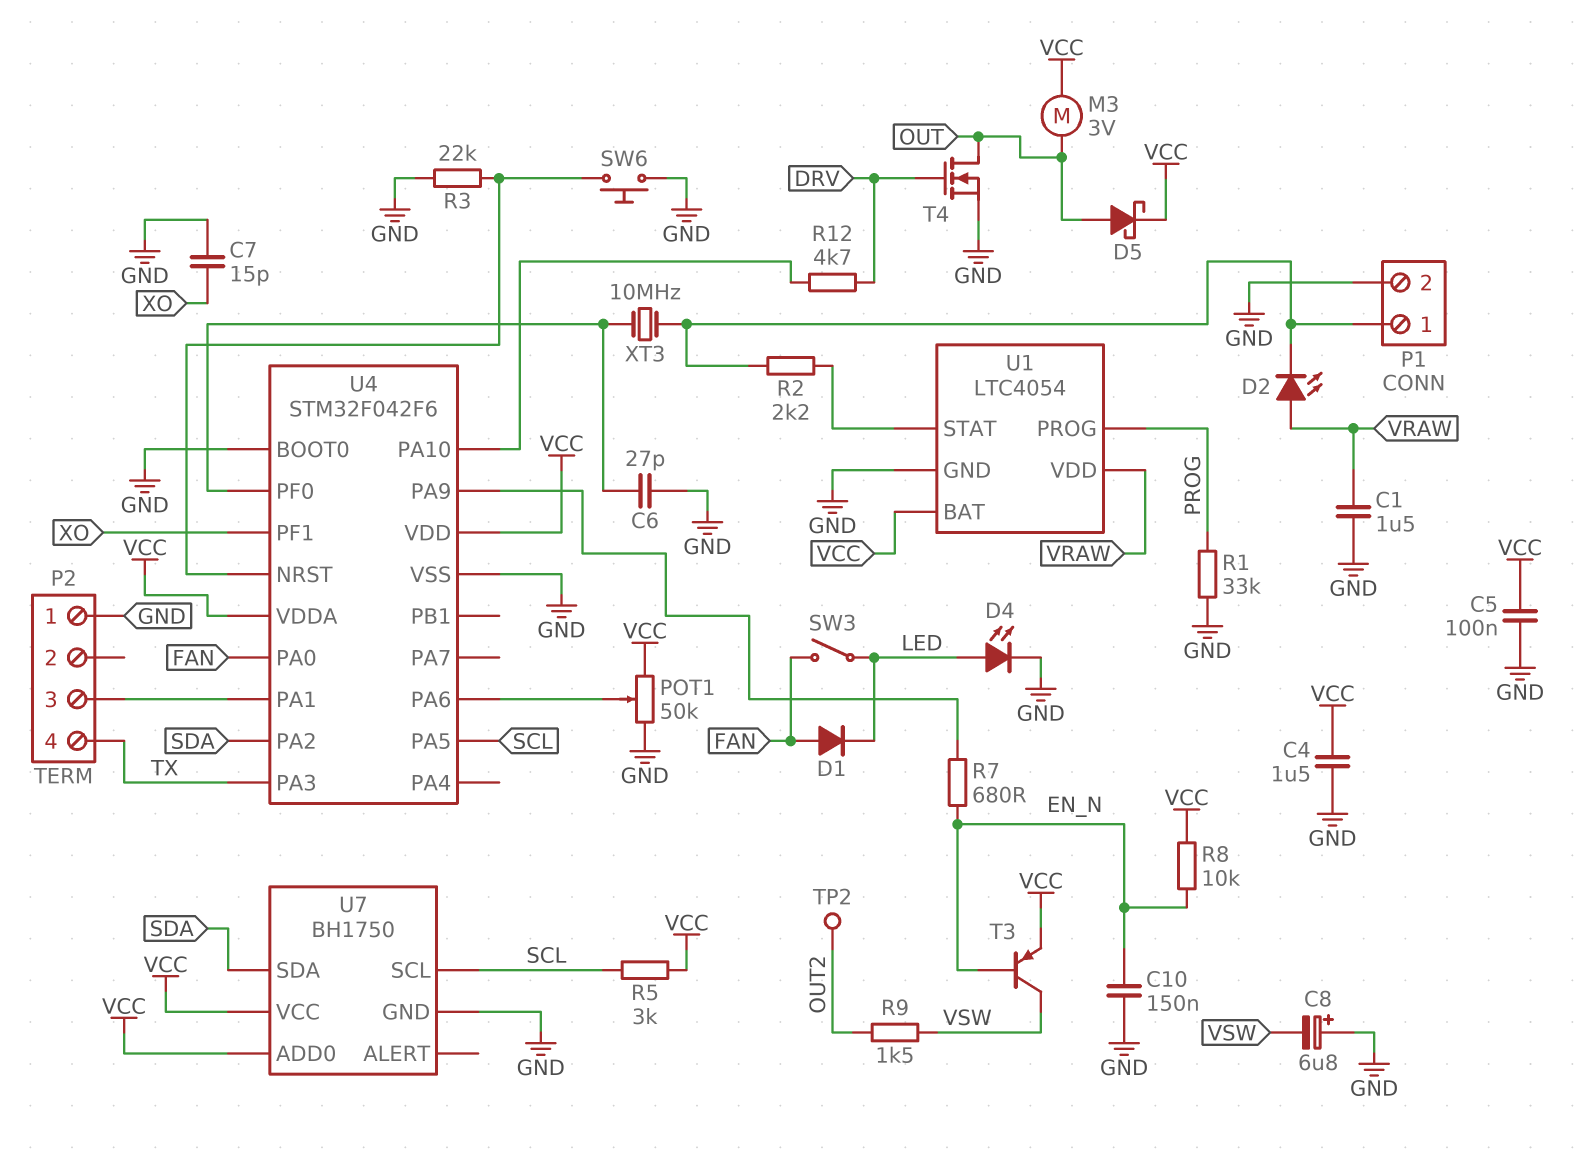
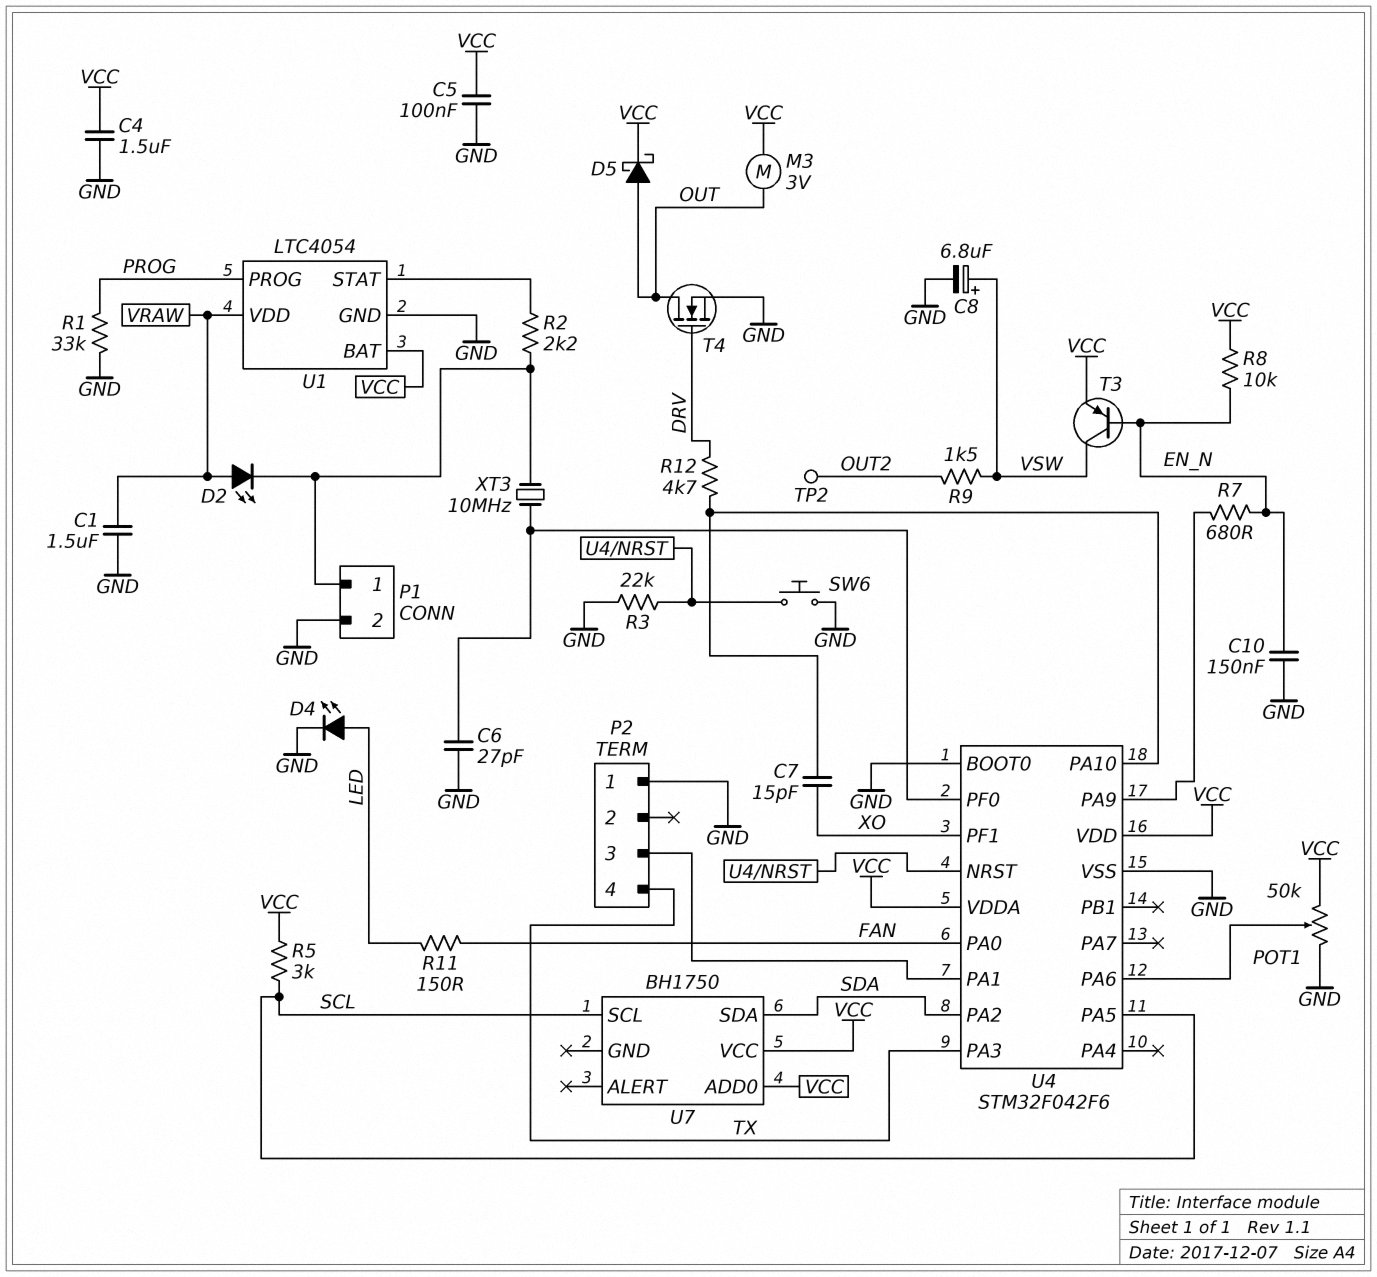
C7: 15pF (GND, XO) -> 15pF (U4/PA10, XO)
C8: 6.8uF (plus GND, minus VSW) -> 6.8uF (plus VSW, minus GND)
D1: diode (A FAN, K LED) -> none
R11: none -> 150 (FAN, LED)
SW3: switch (FAN, LED) -> none
U7 pin GND: GND -> none

